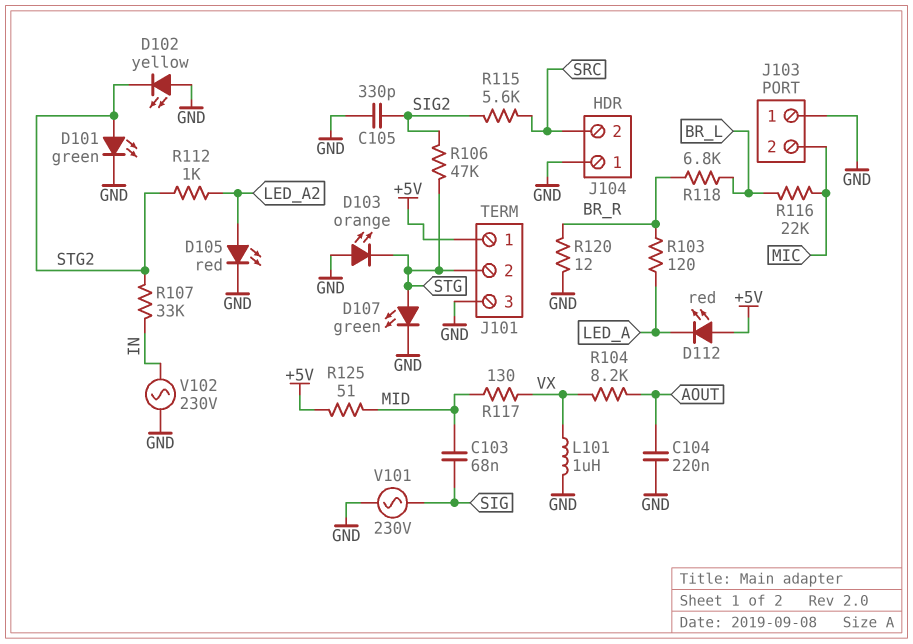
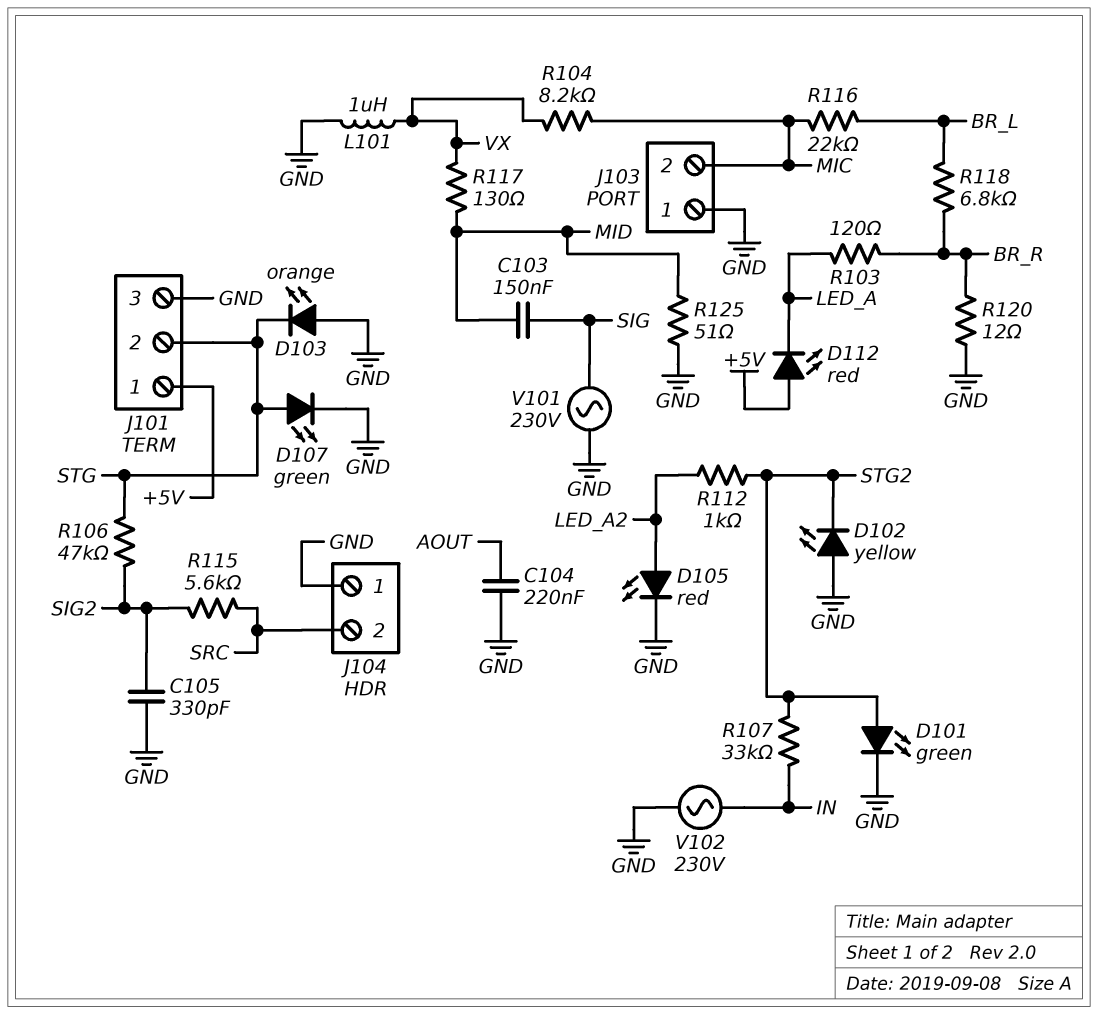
C103: 68nF (MID, SIG) -> 150nF (MID, SIG)
R104: 8.2k (AOUT, VX) -> 8.2k (MIC, VX)
R125: 51 (+5V, MID) -> 51 (GND, MID)

